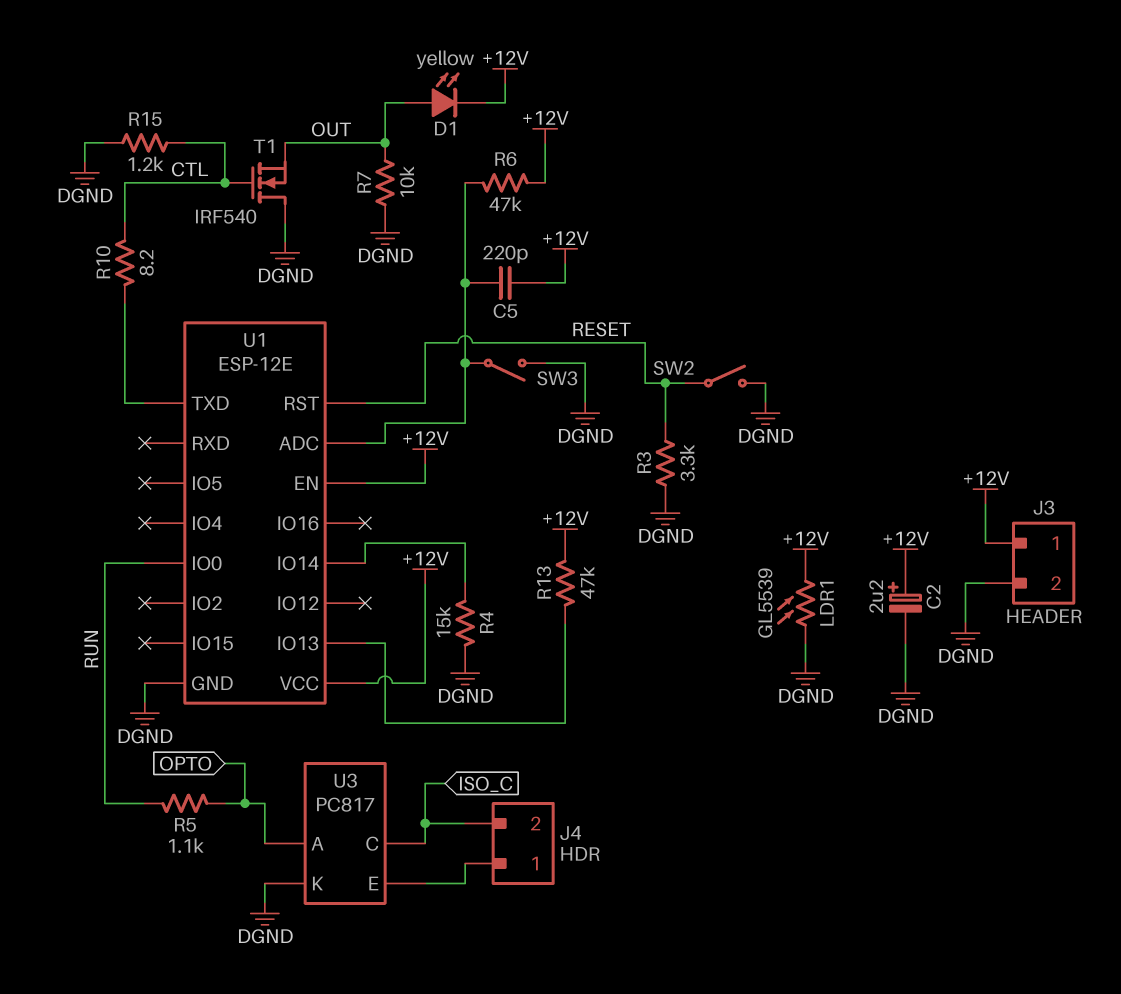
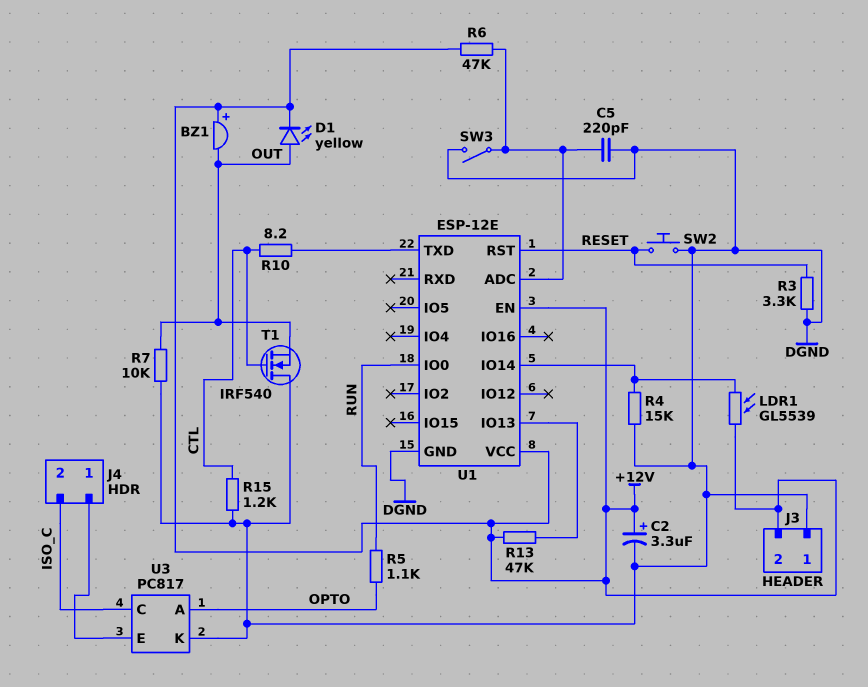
BZ1: none -> buzzer (plus +12V, minus OUT)
C2: 2.2uF (plus +12V, minus DGND) -> 3.3uF (plus +12V, minus DGND)
C5: 220pF (+12V, U1/ADC) -> 220pF (DGND, U1/ADC)
J3 pin 1: +12V -> DGND
J3 pin 2: DGND -> +12V
LDR1: GL5539 (+12V, DGND) -> GL5539 (+12V, U1/IO14)
SW2: switch (DGND, RESET) -> button (DGND, RESET)

